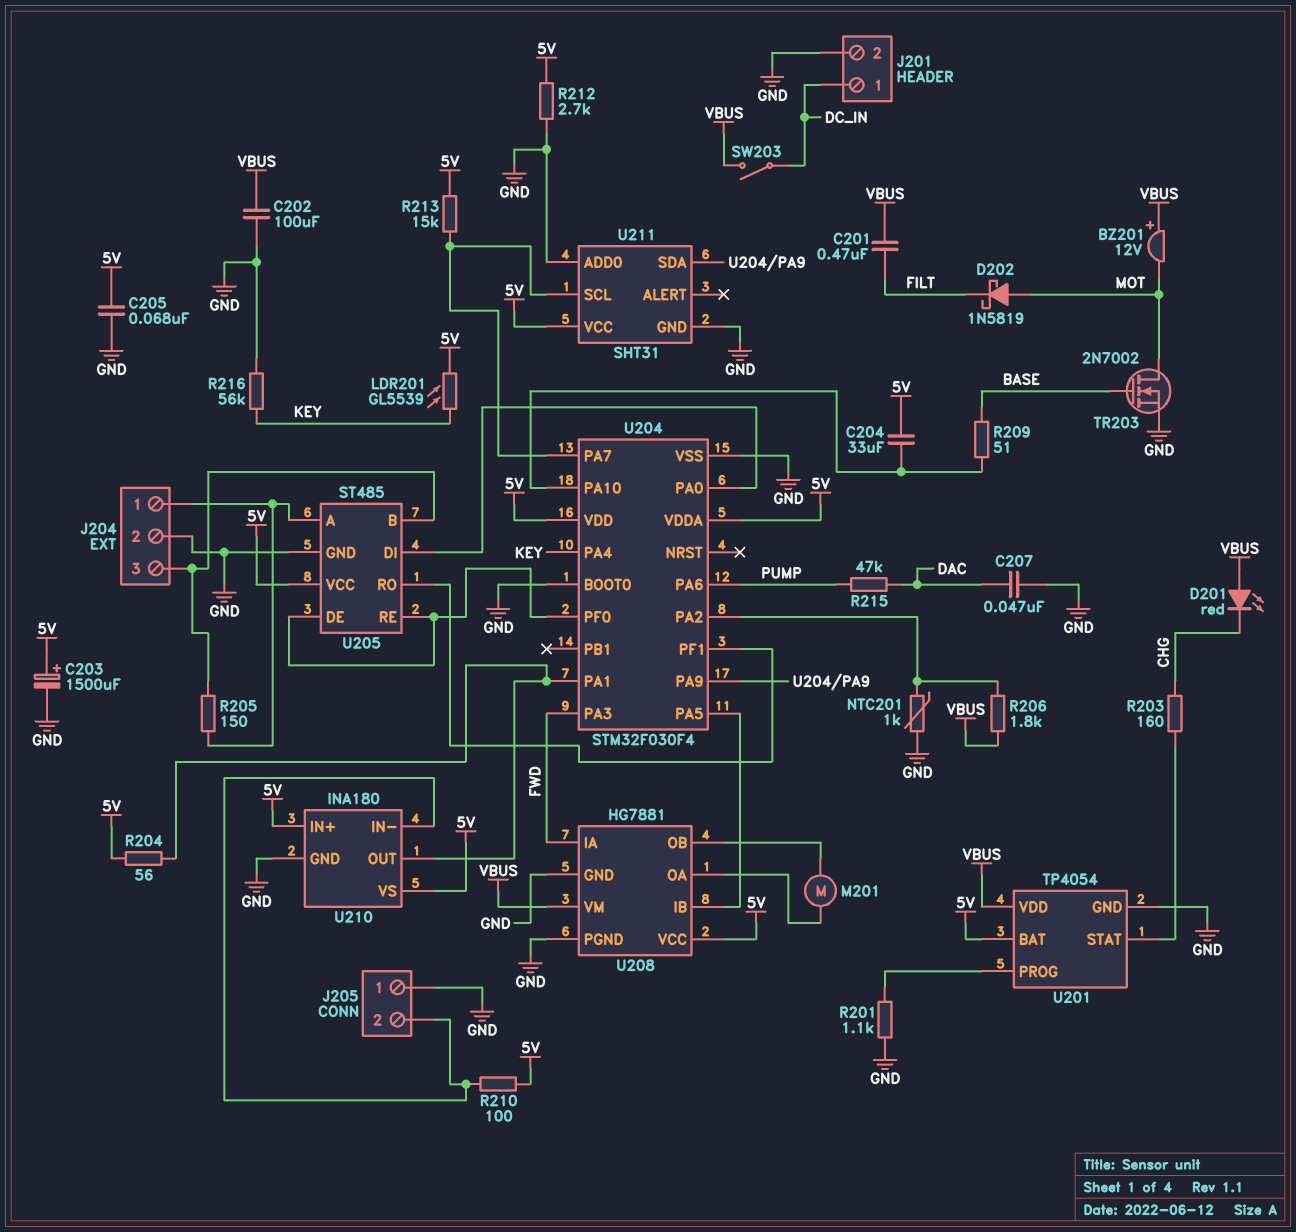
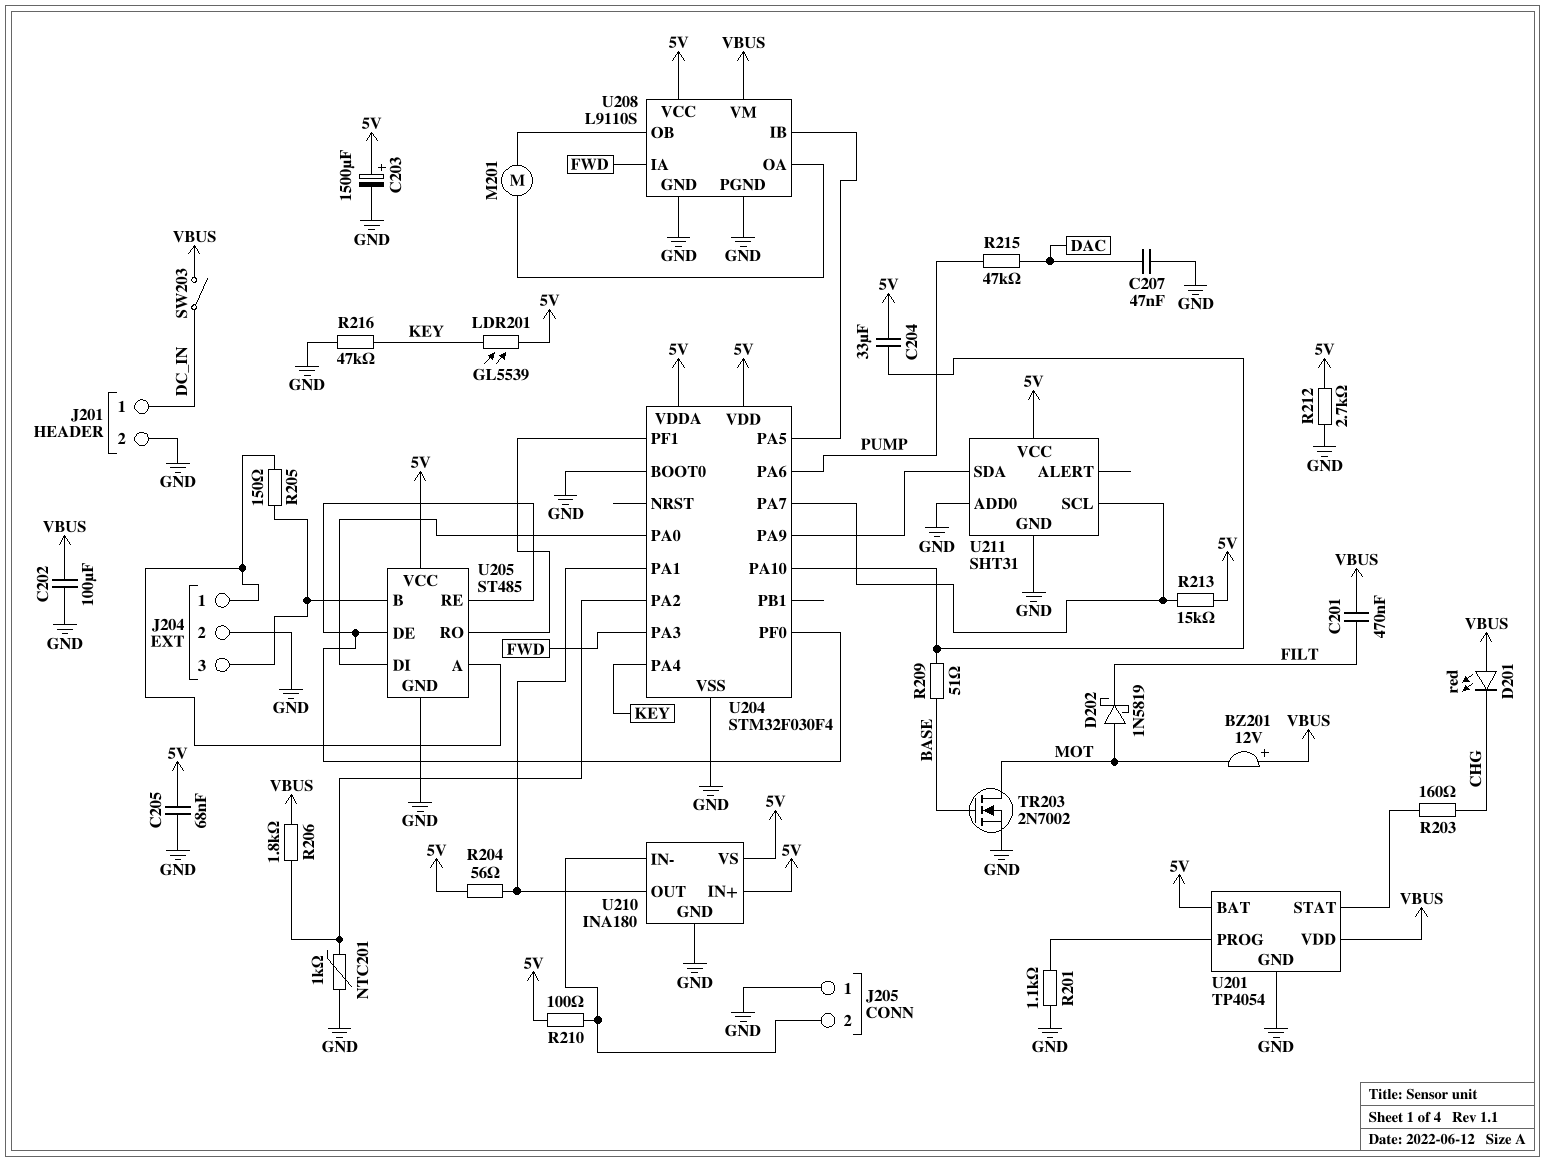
R216: 56k (GND, KEY) -> 47k (GND, KEY)
U208: HG7881 -> L9110S

